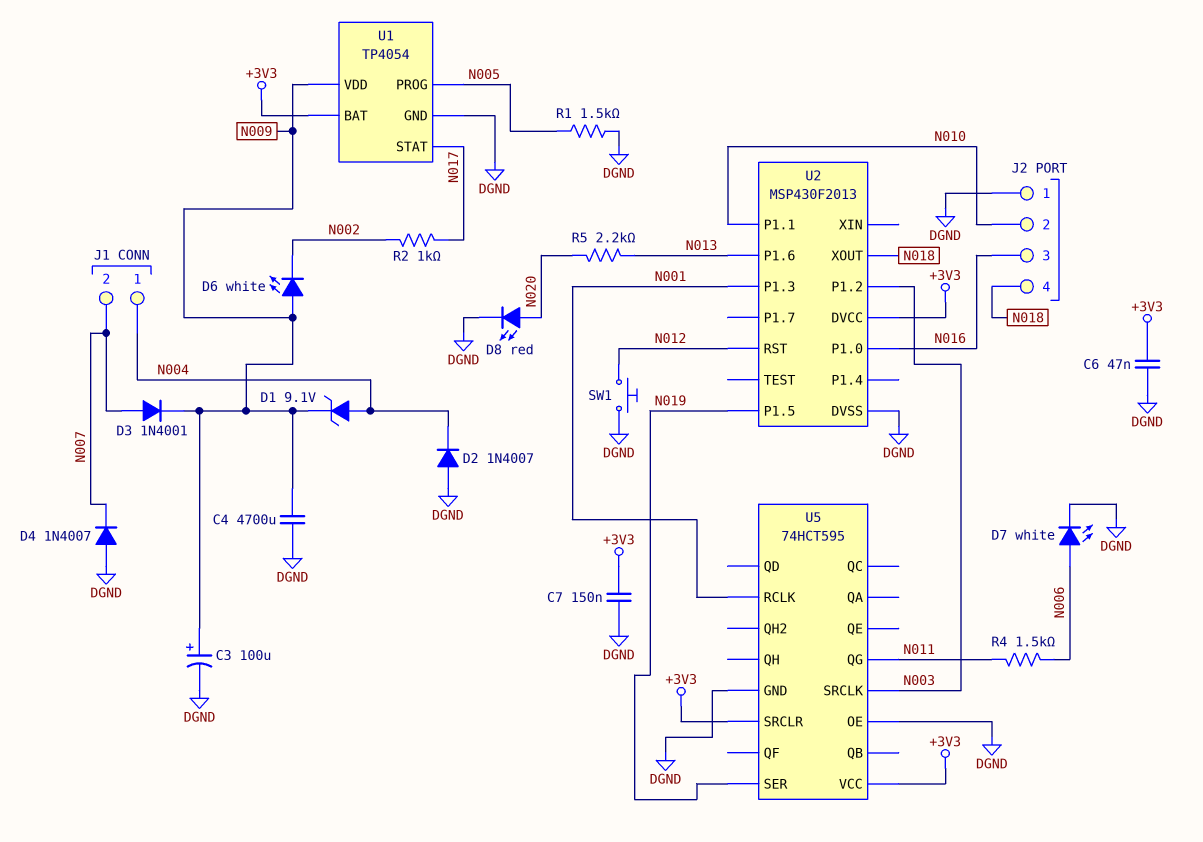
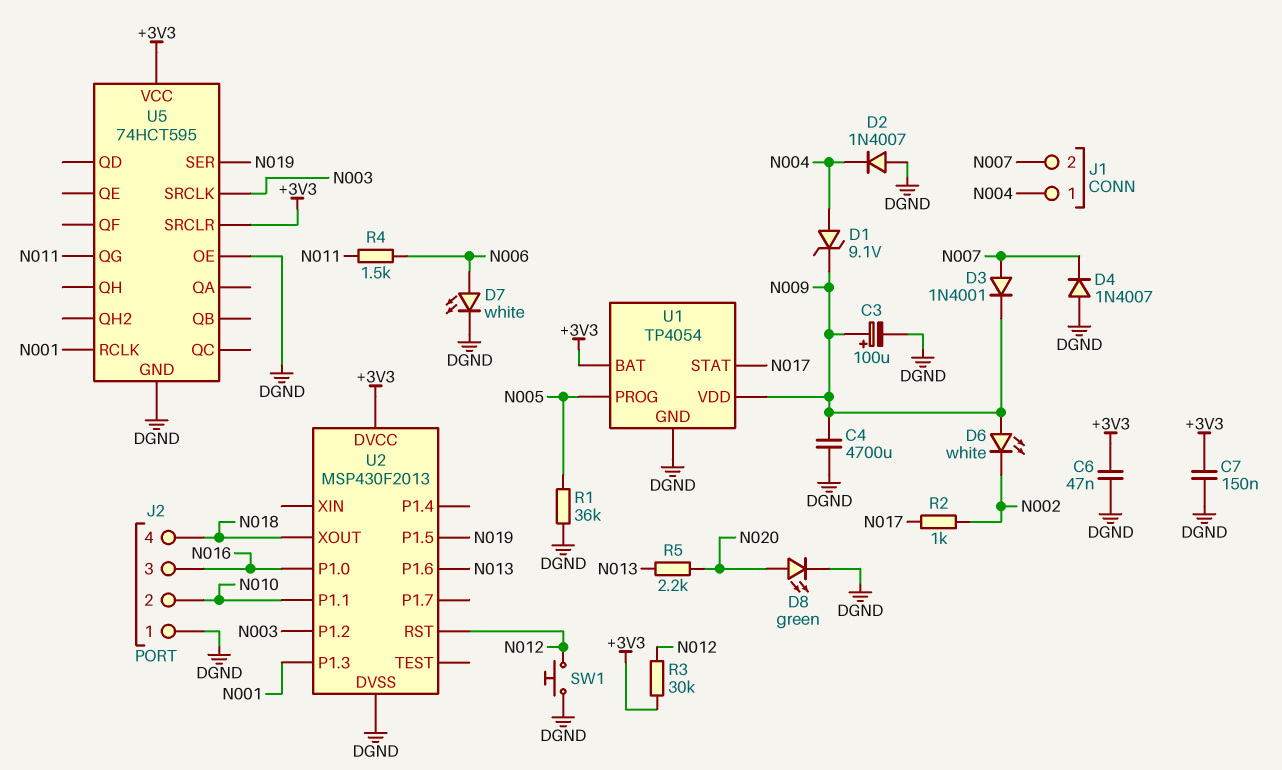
D8: LED red (A N020, K DGND) -> LED green (A N020, K DGND)
R1: 1.5k (DGND, N005) -> 36k (DGND, N005)
R3: none -> 30k (+3V3, N012)

